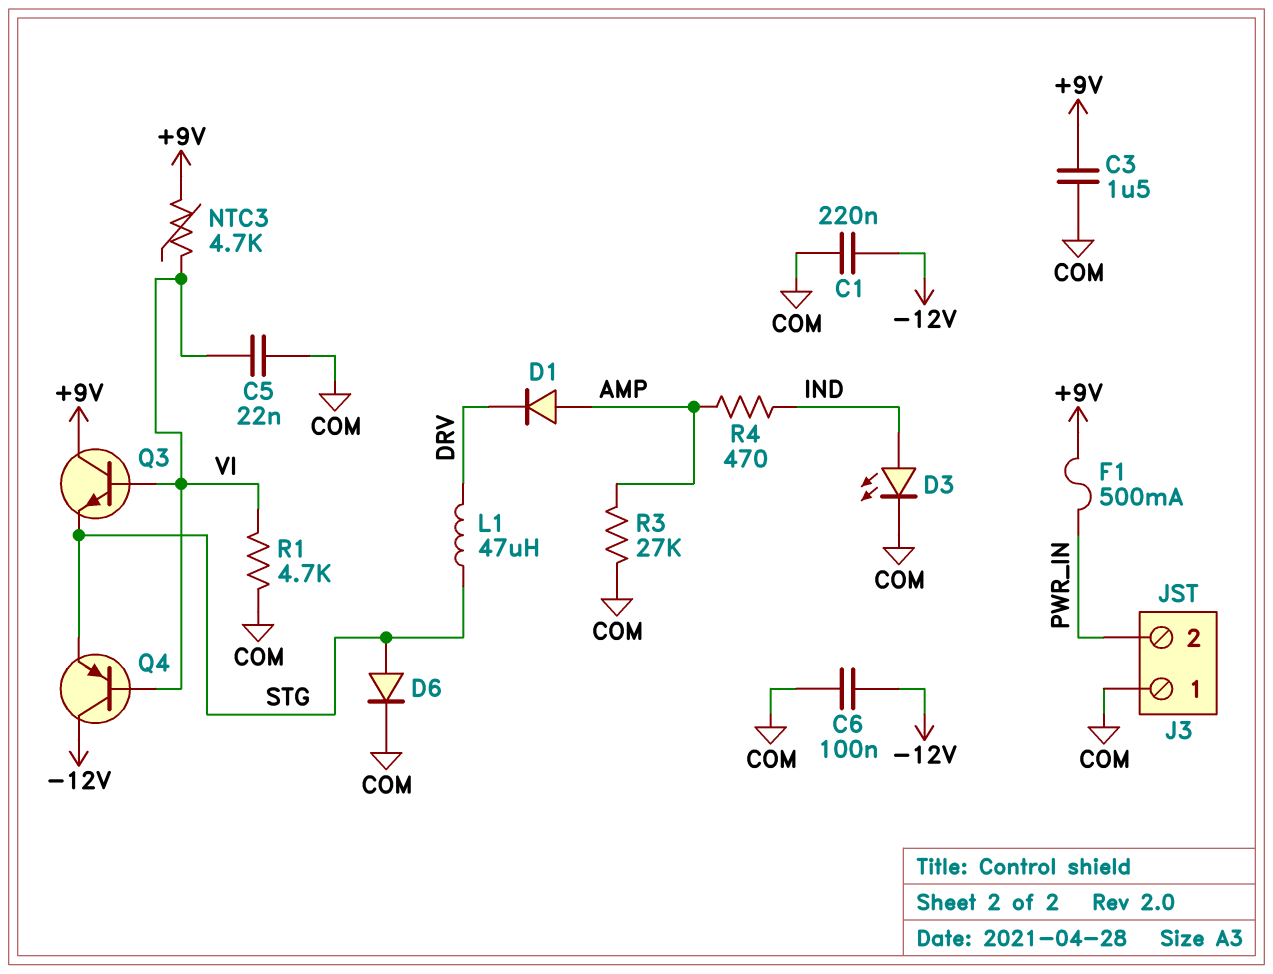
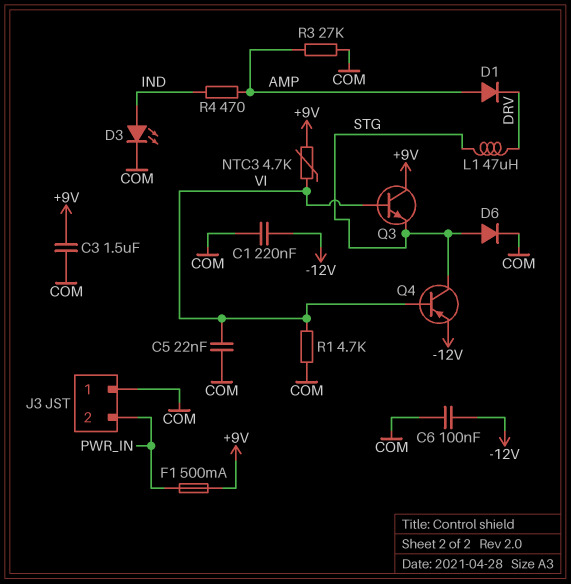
Q4: PNP (B VI, C -12V, E STG) -> PNP (B VI, C STG, E -12V)

